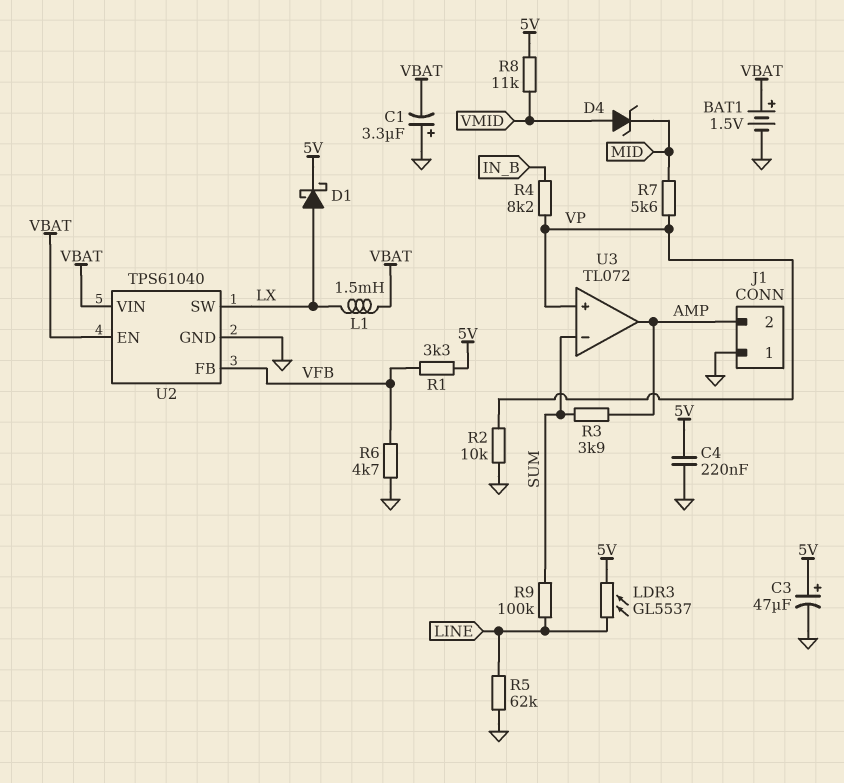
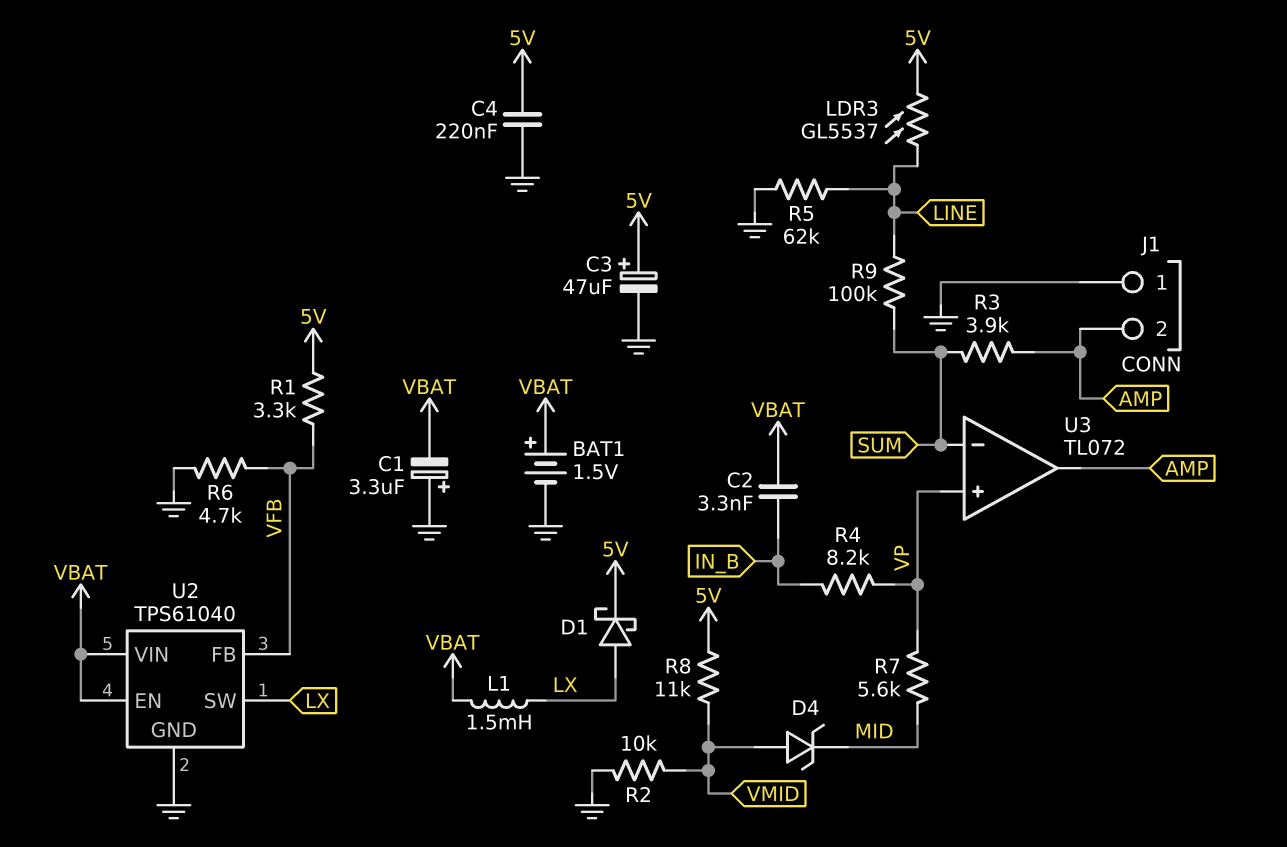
C2: none -> 3.3nF (IN_B, VBAT)
R2: 10k (GND, VP) -> 10k (GND, VMID)

